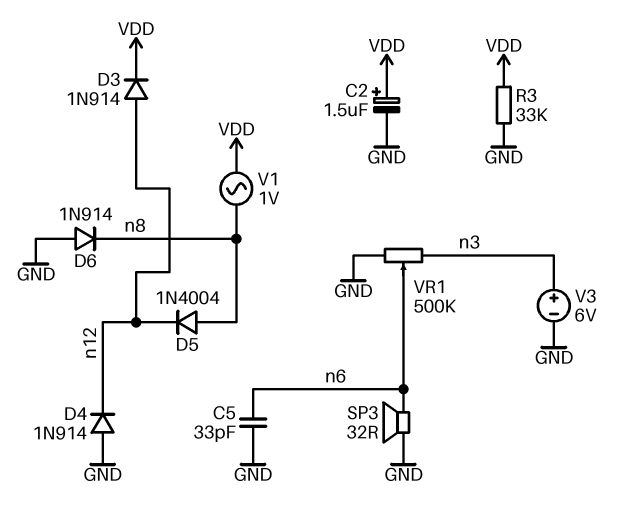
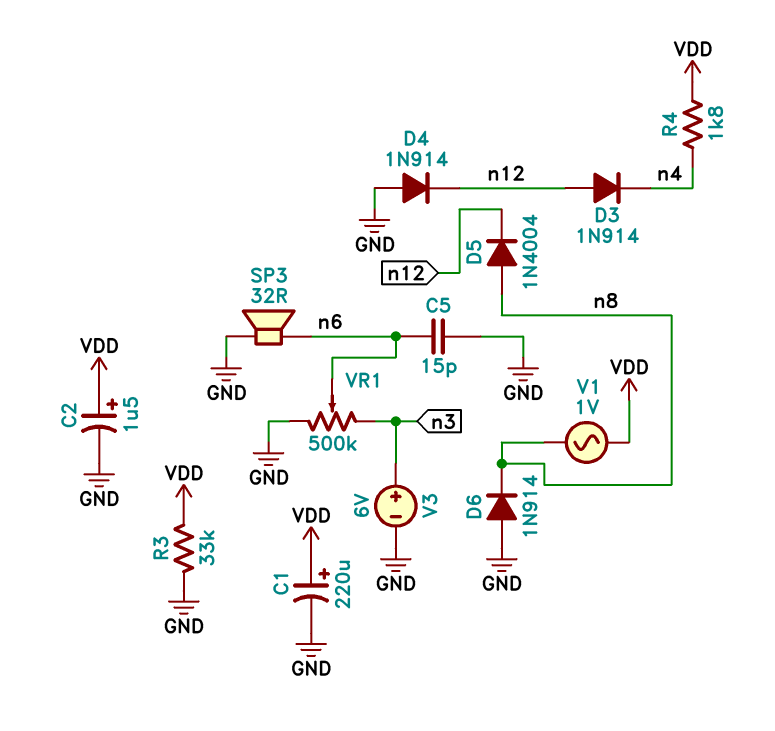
C1: none -> 220uF (plus VDD, minus GND)
C5: 33pF (GND, n6) -> 15pF (GND, n6)
D3: diode 1N914 (A n12, K VDD) -> diode 1N914 (A n12, K n4)
R4: none -> 1.8k (VDD, n4)

